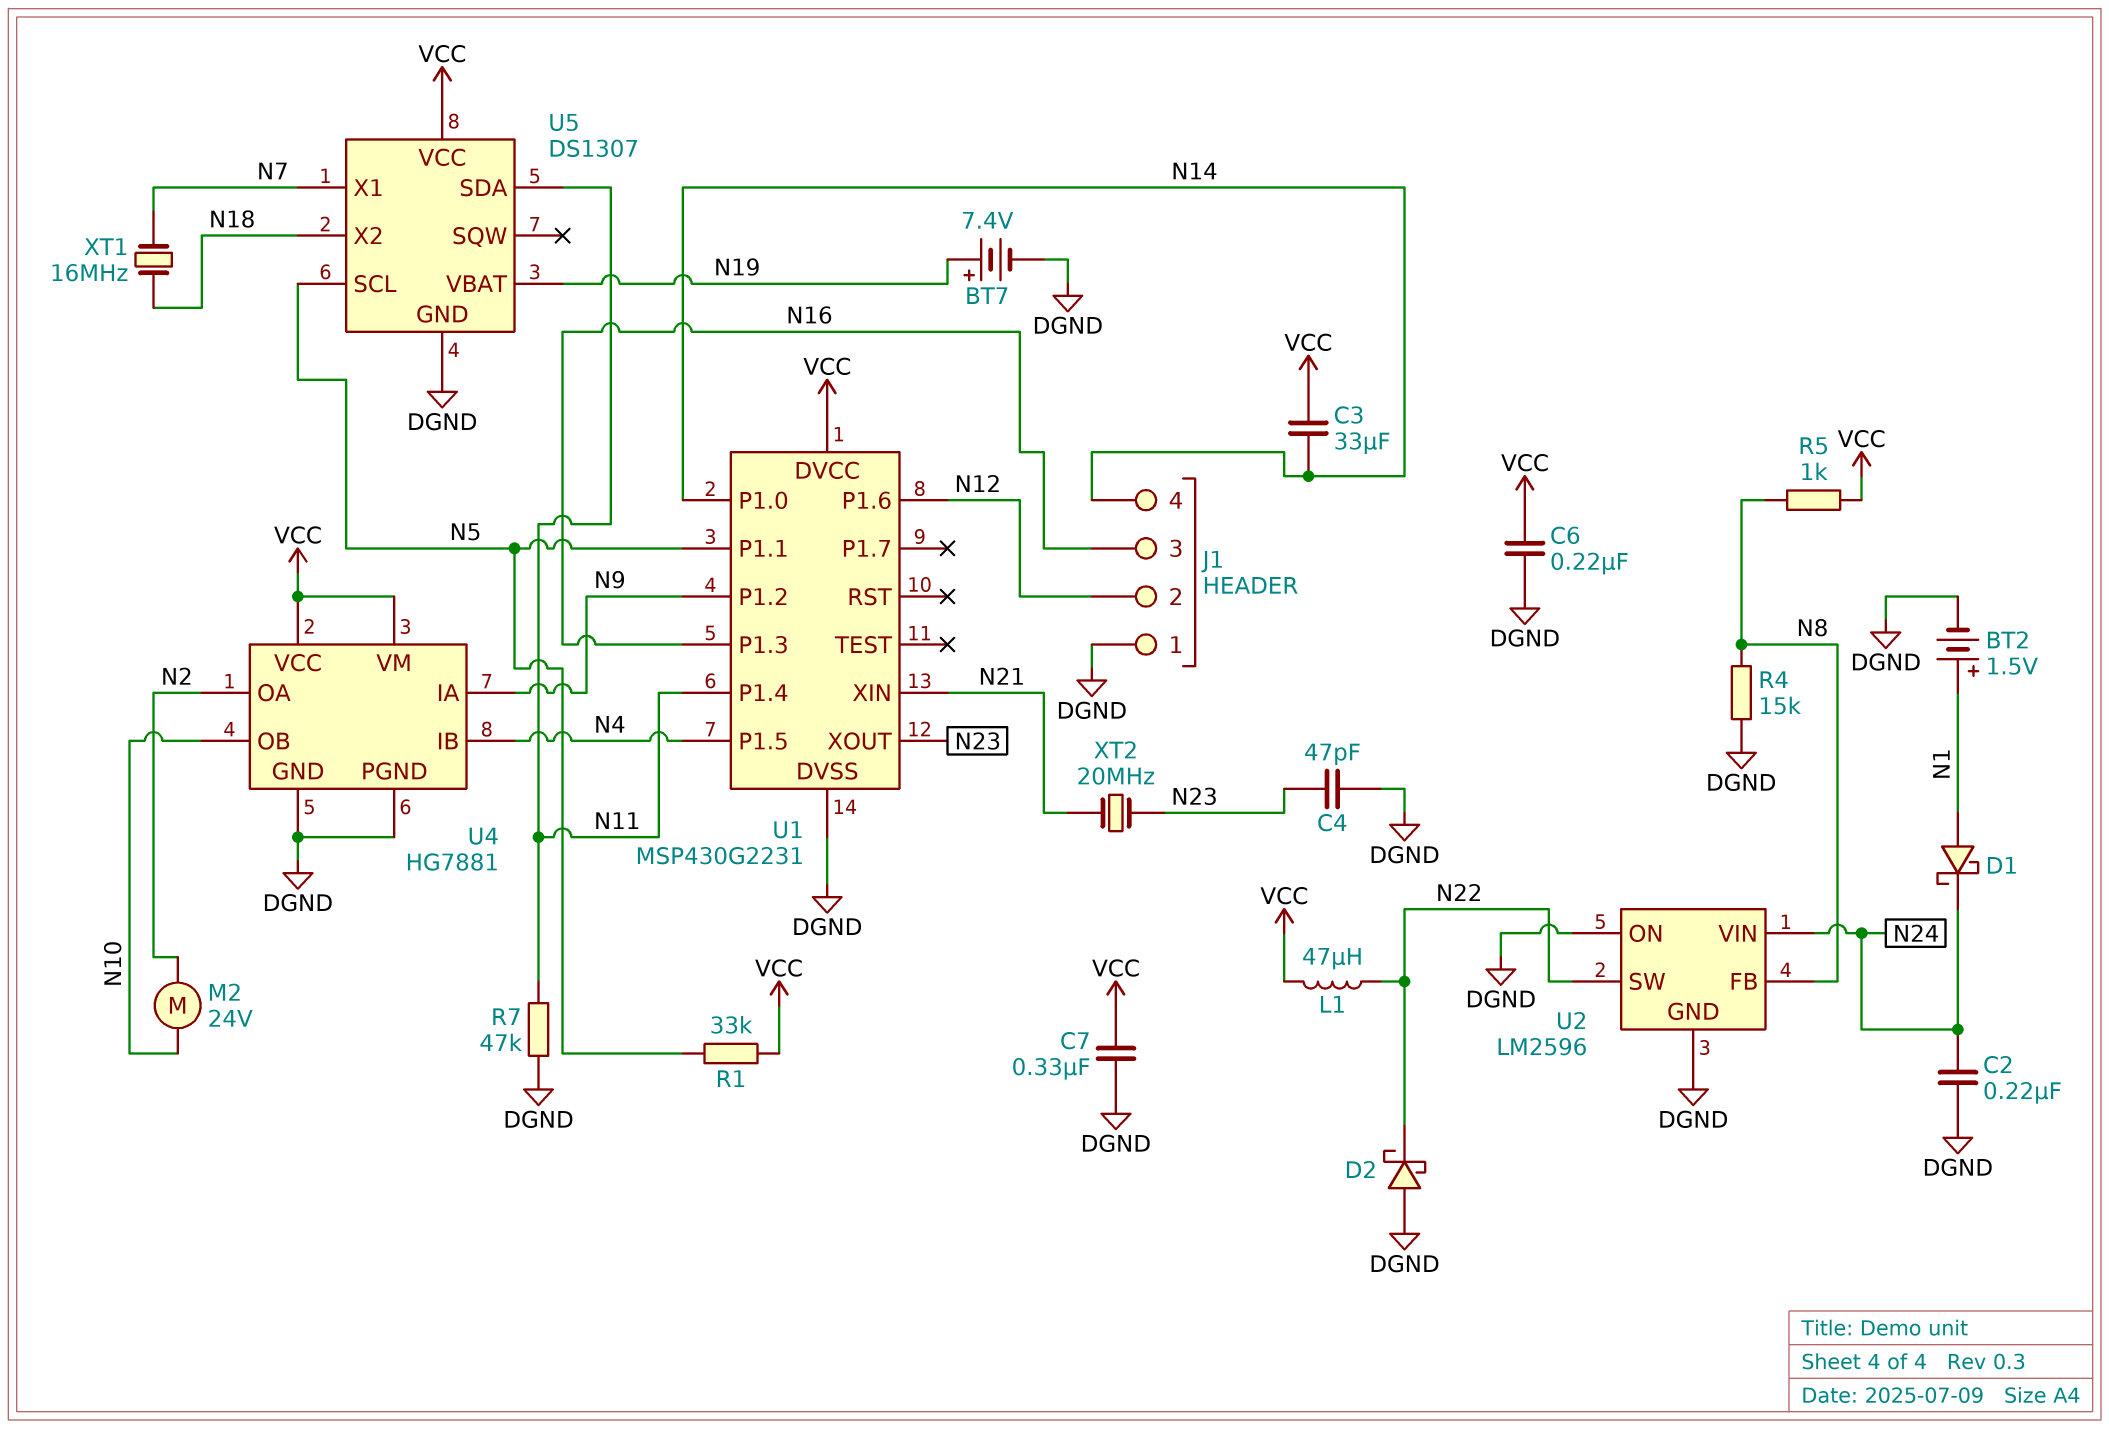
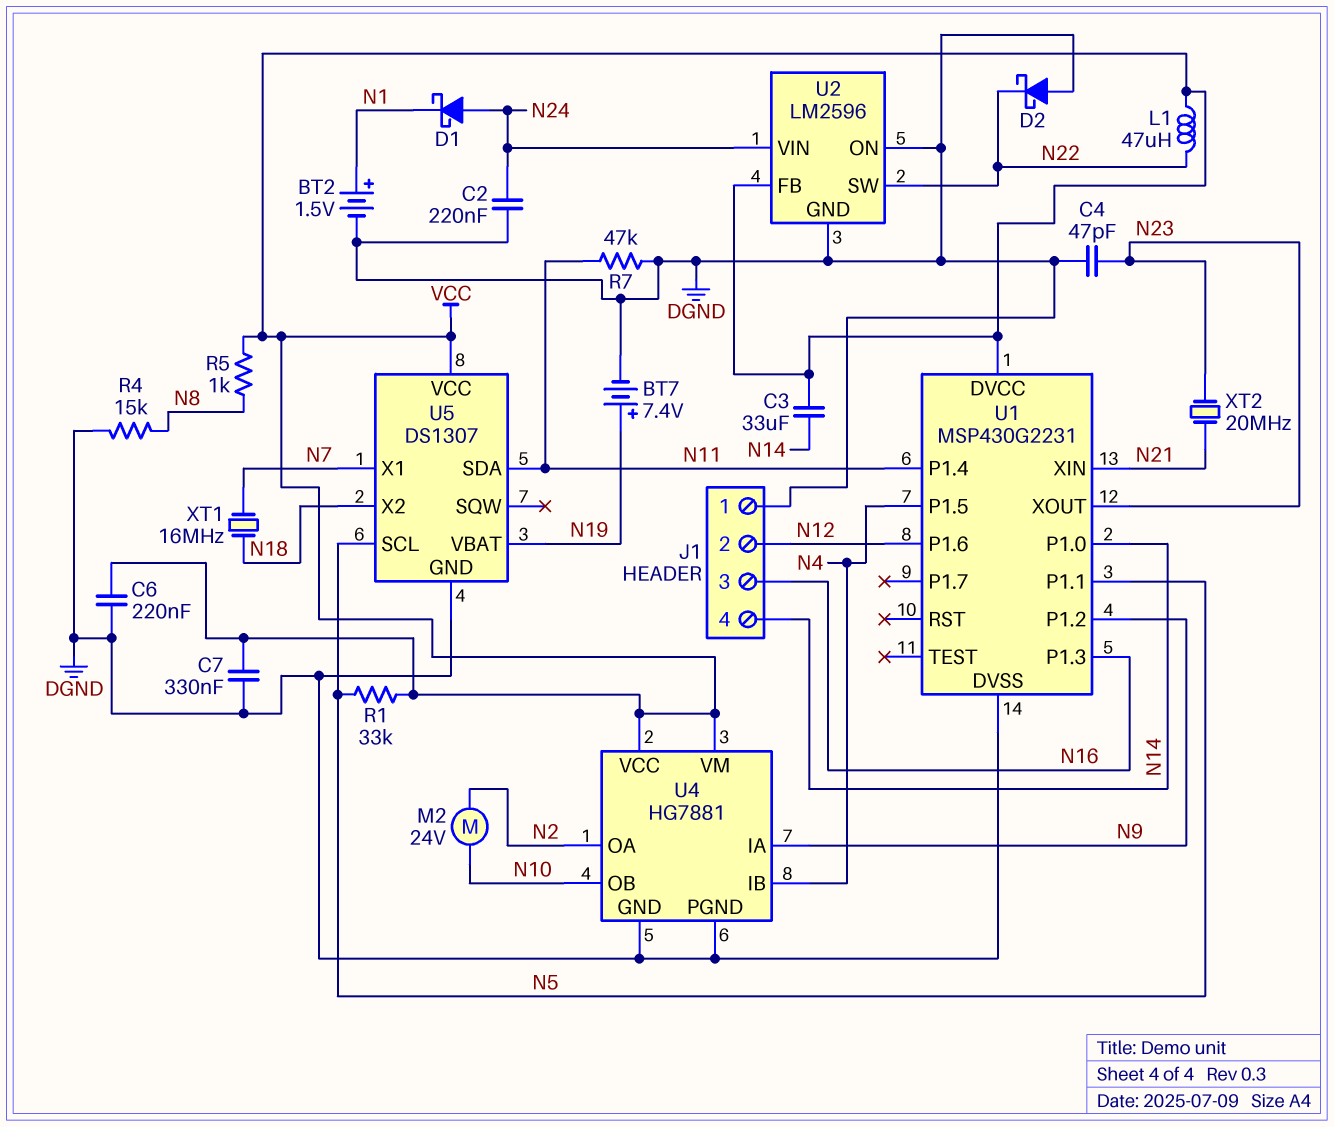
D1: schottky (A N1, K N24) -> schottky (A N24, K N1)
U2 pin FB: N8 -> VCC

